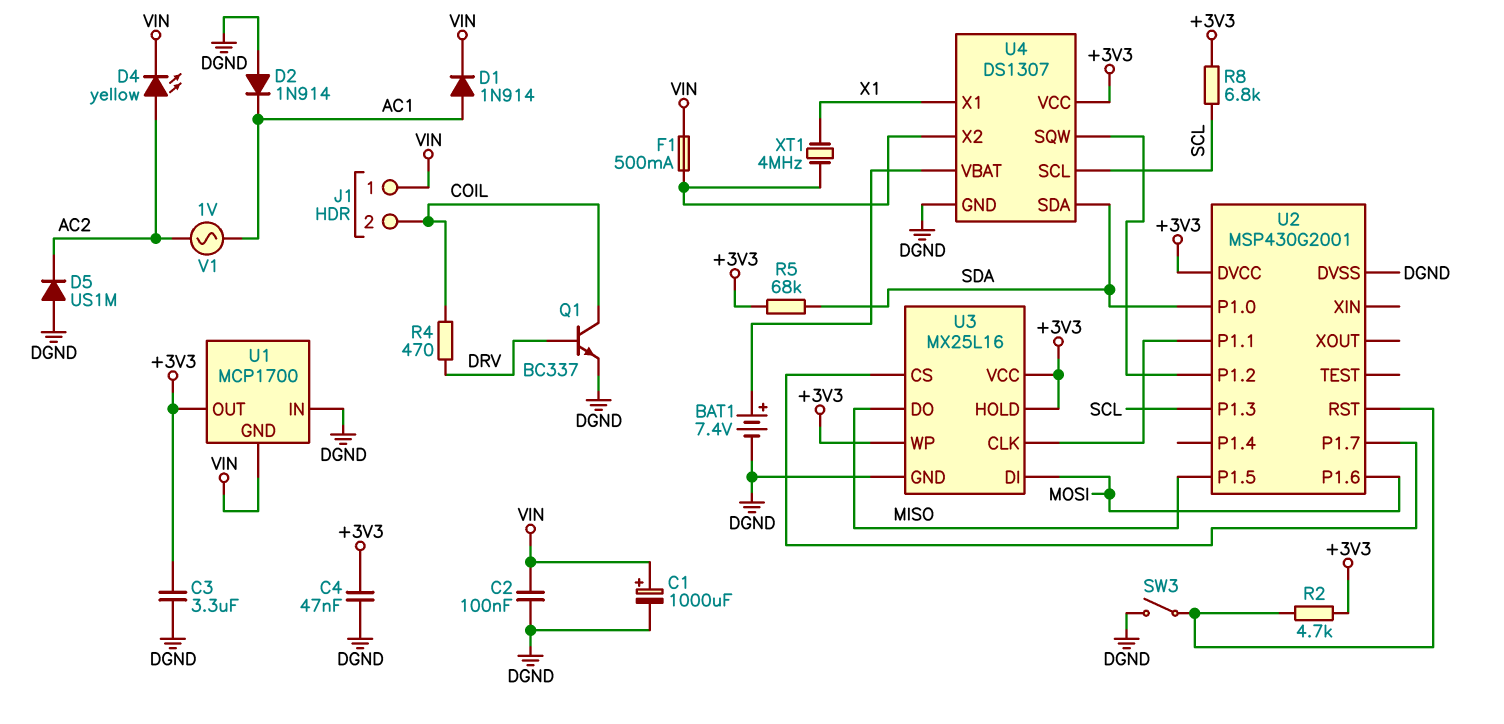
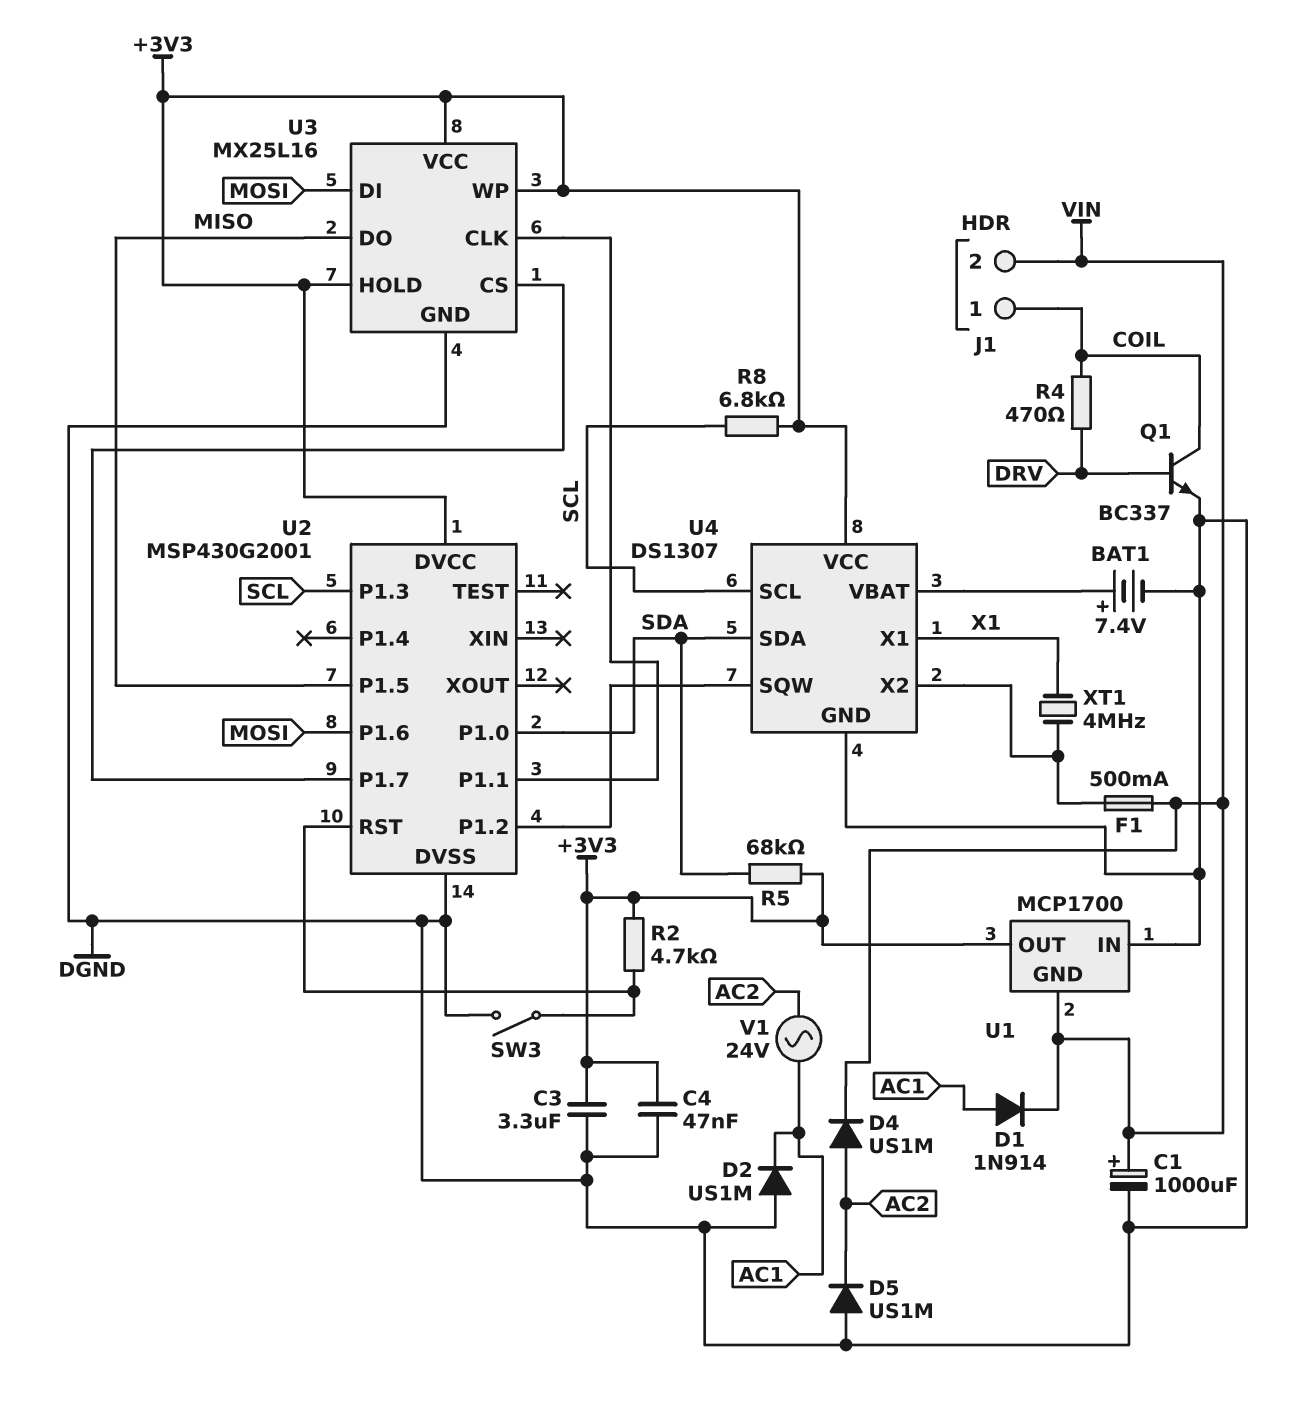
C2: 100nF (DGND, VIN) -> none
D2: diode 1N914 (A DGND, K AC1) -> diode US1M (A DGND, K AC1)
D4: LED yellow (A AC2, K VIN) -> diode US1M (A AC2, K VIN)
J1 pin 1: VIN -> COIL
J1 pin 2: COIL -> VIN
V1: AC 1V (AC1, AC2) -> AC 24V (AC1, AC2)

